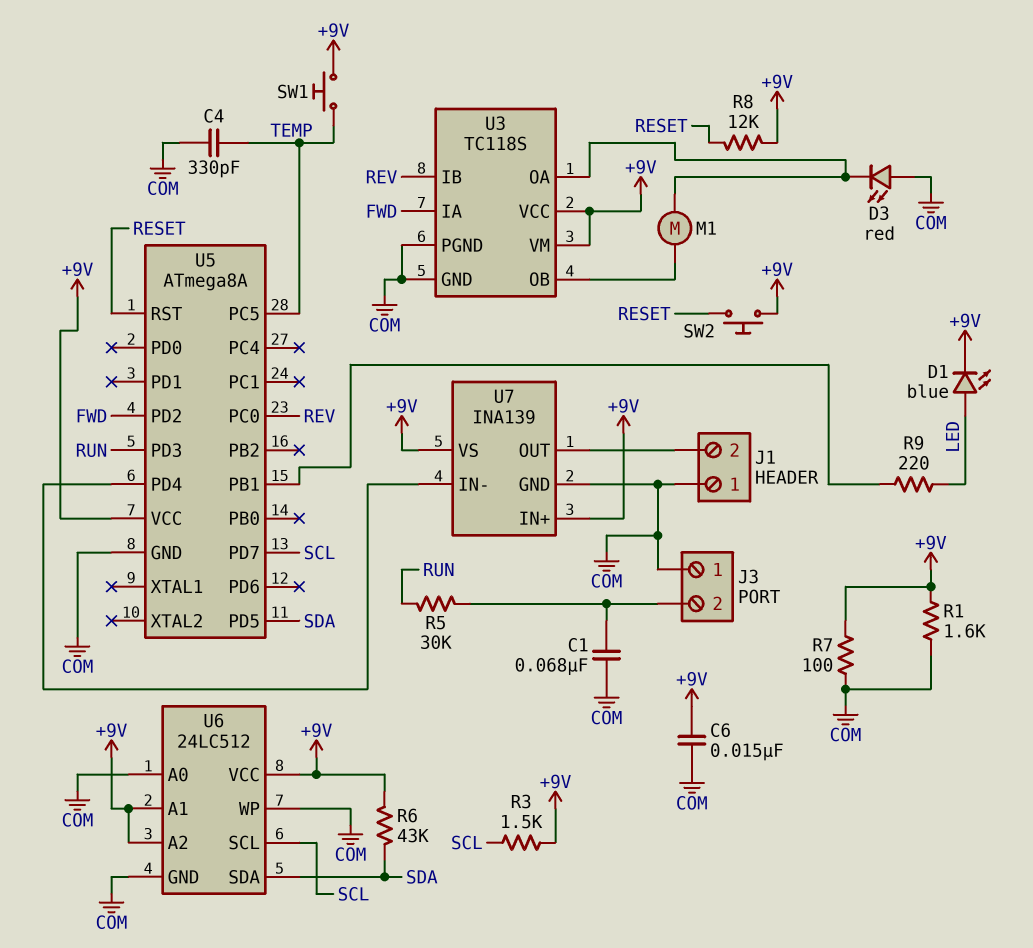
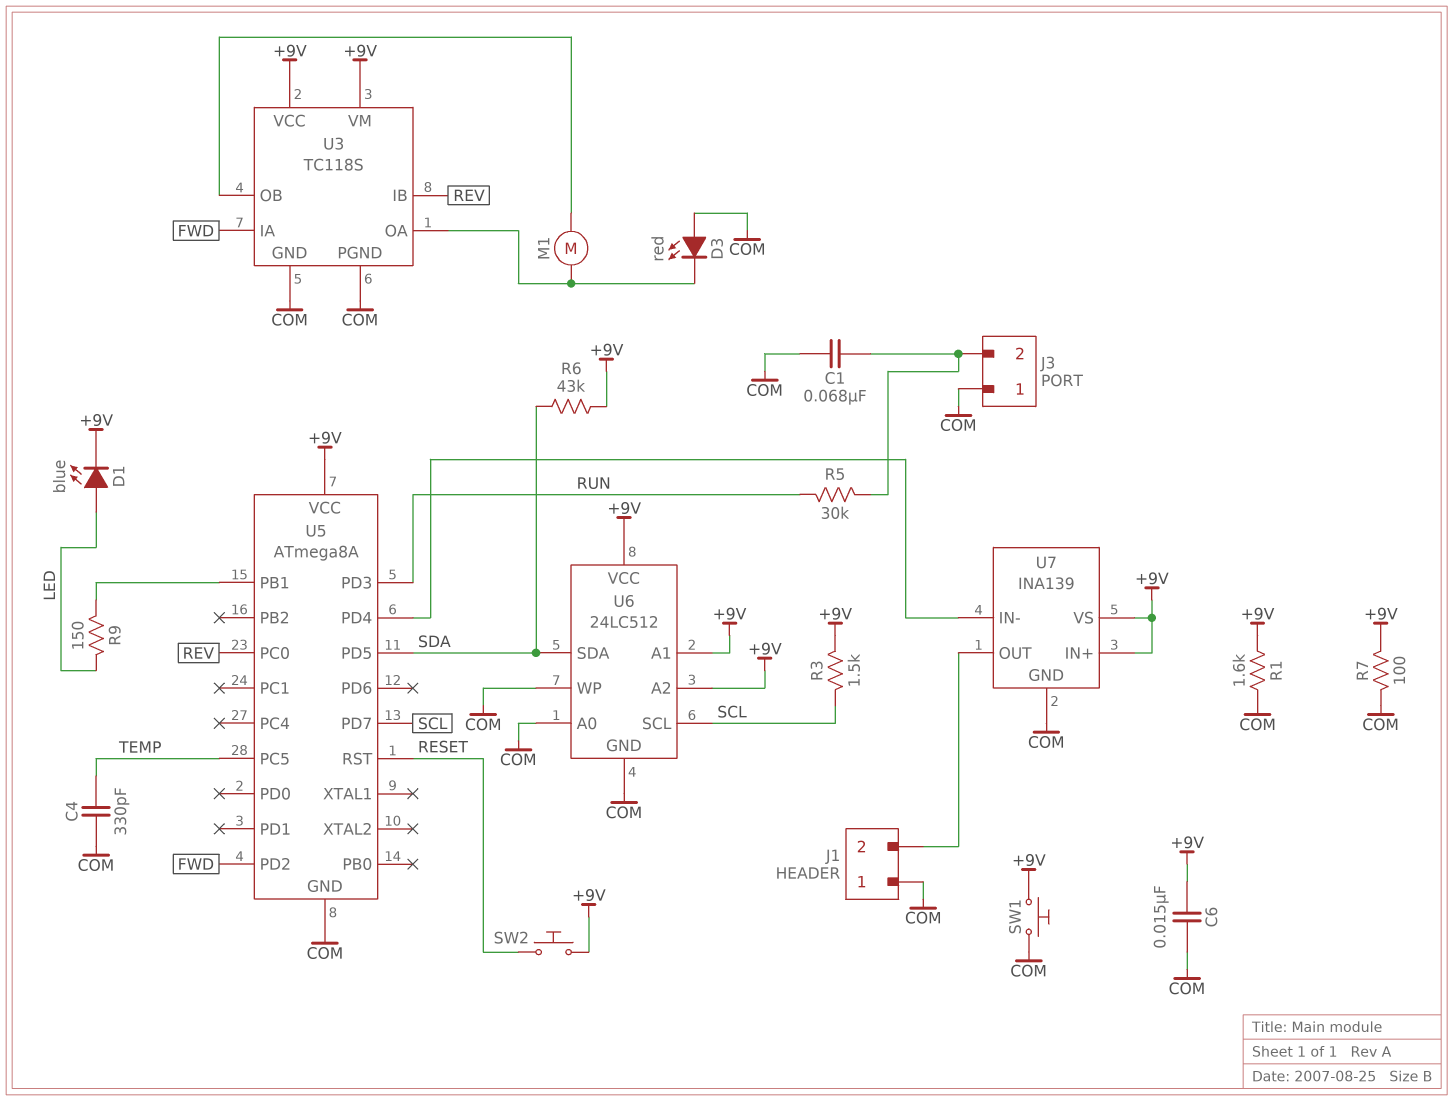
R8: 12k (+9V, RESET) -> none
R9: 220 (LED, U5/PB1) -> 150 (LED, U5/PB1)
SW1: button (+9V, TEMP) -> button (+9V, COM)

